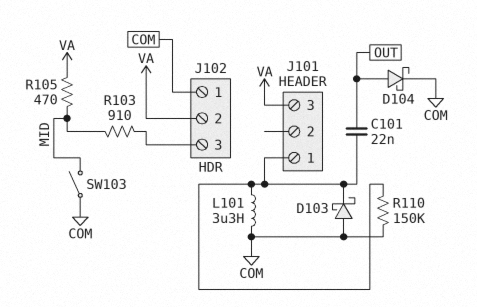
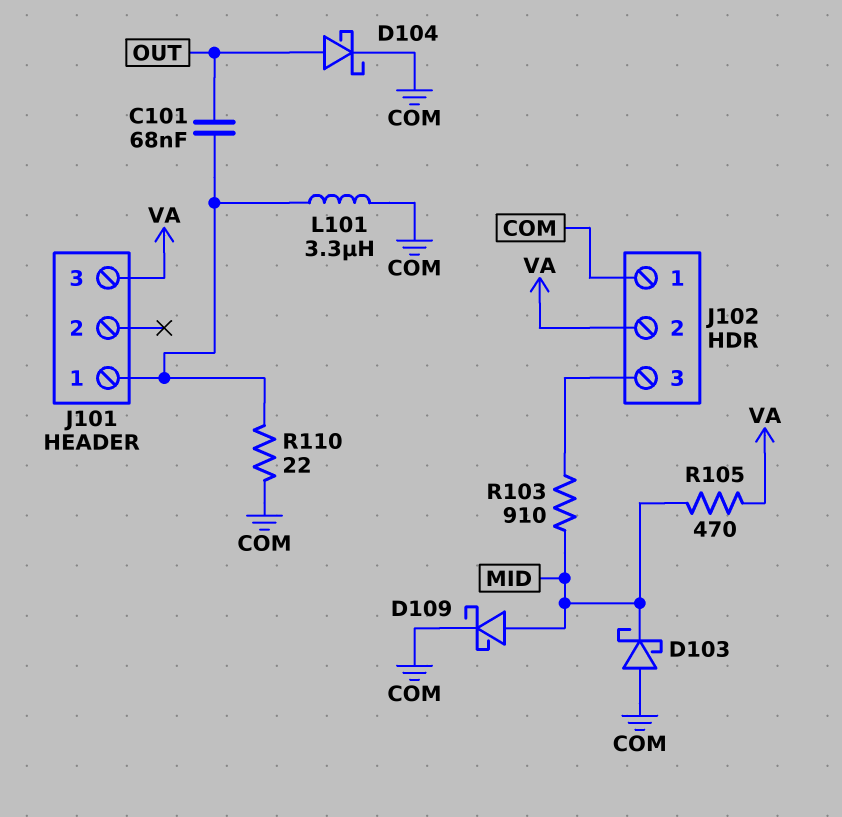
C101: 22nF (J101/1, OUT) -> 68nF (J101/1, OUT)
D103: schottky (A COM, K J101/1) -> schottky (A COM, K MID)
D109: none -> schottky (A MID, K COM)
R110: 150k (COM, J101/1) -> 22 (COM, J101/1)
SW103: switch (COM, MID) -> none

